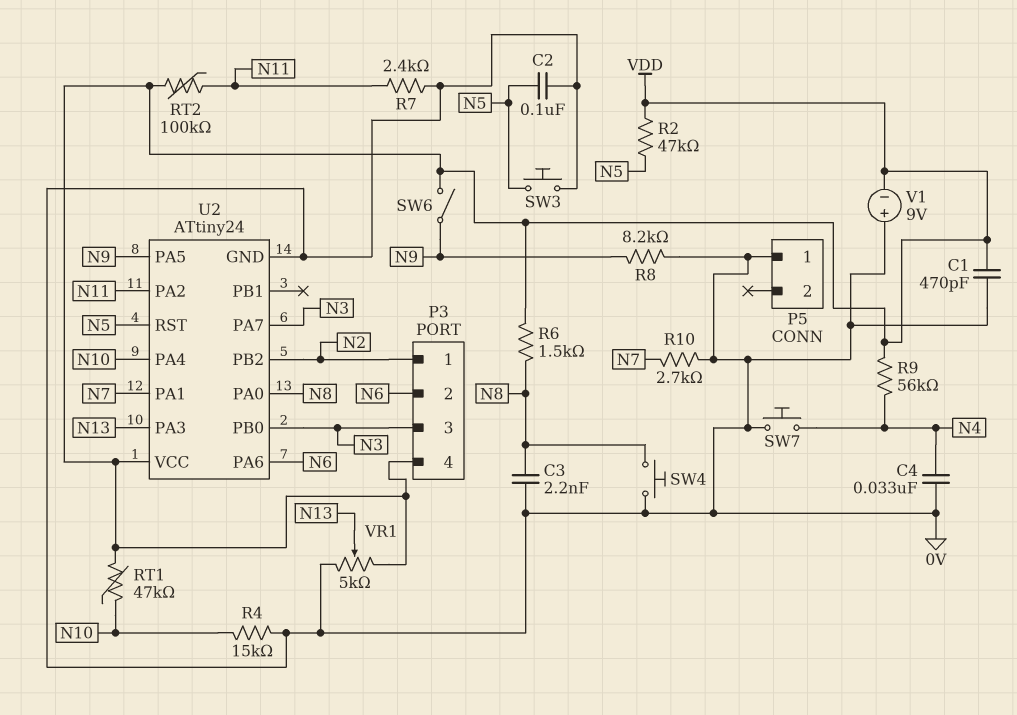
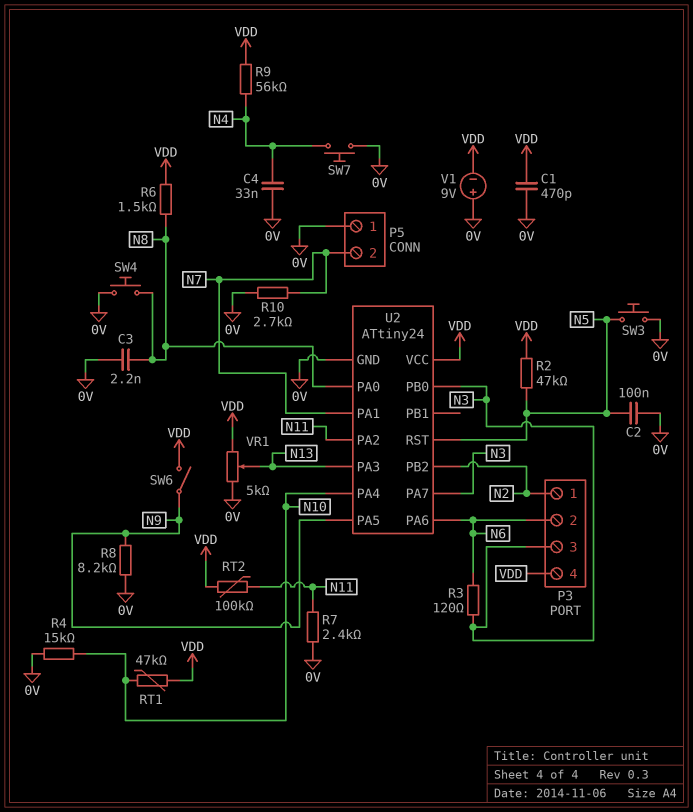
P5 pin 2: none -> N7
R3: none -> 120 (N3, N6)

